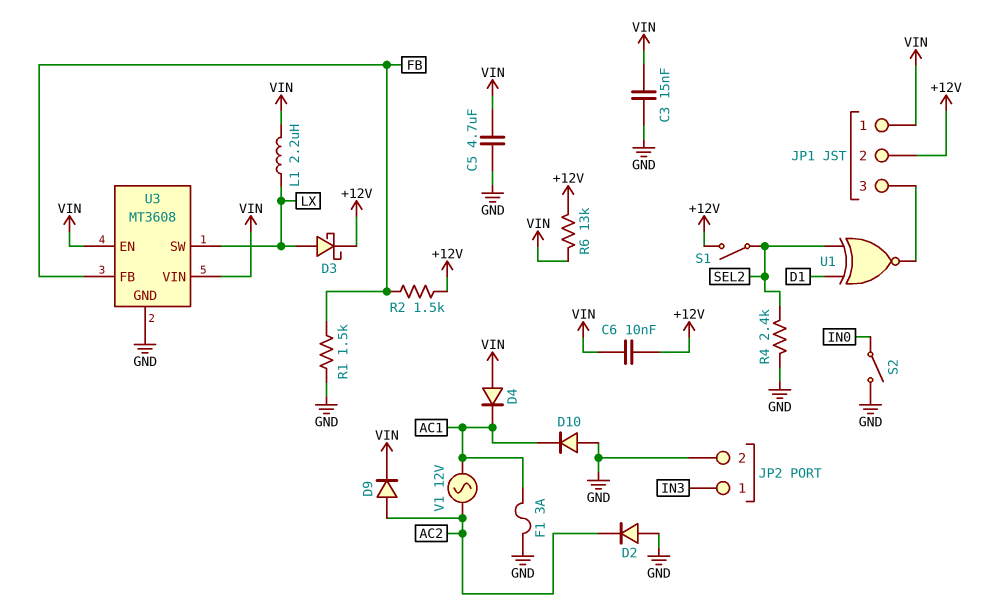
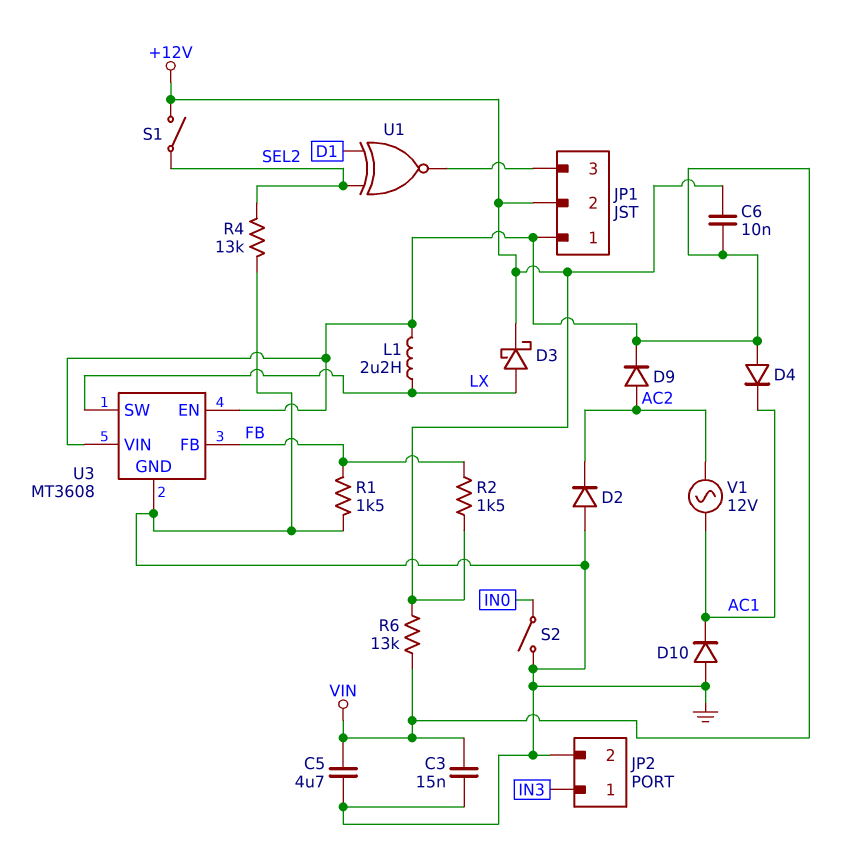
F1: 3A (AC1, GND) -> none
R4: 2.4k (GND, SEL2) -> 13k (GND, SEL2)

